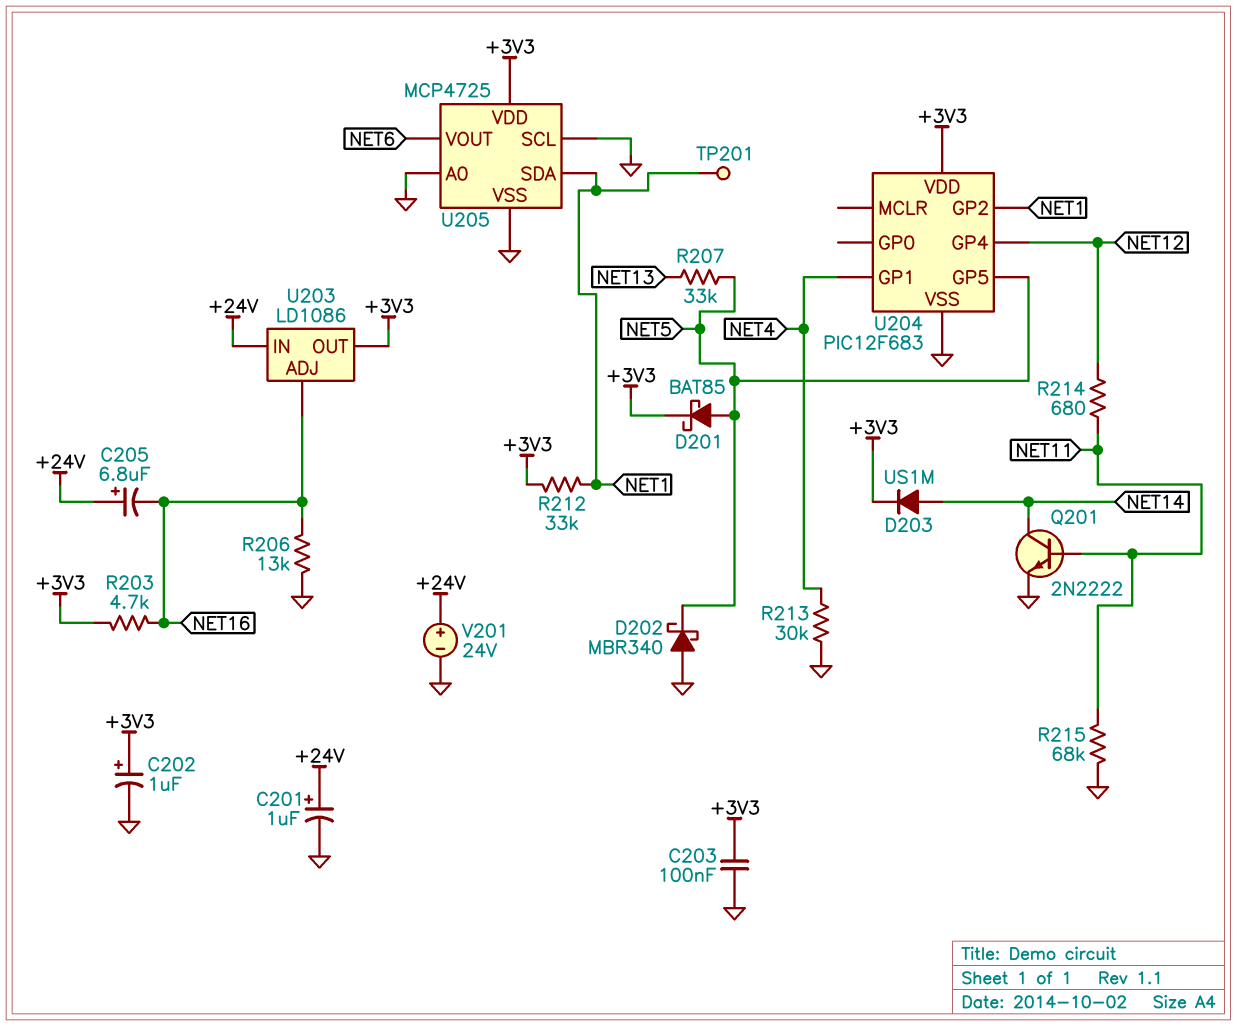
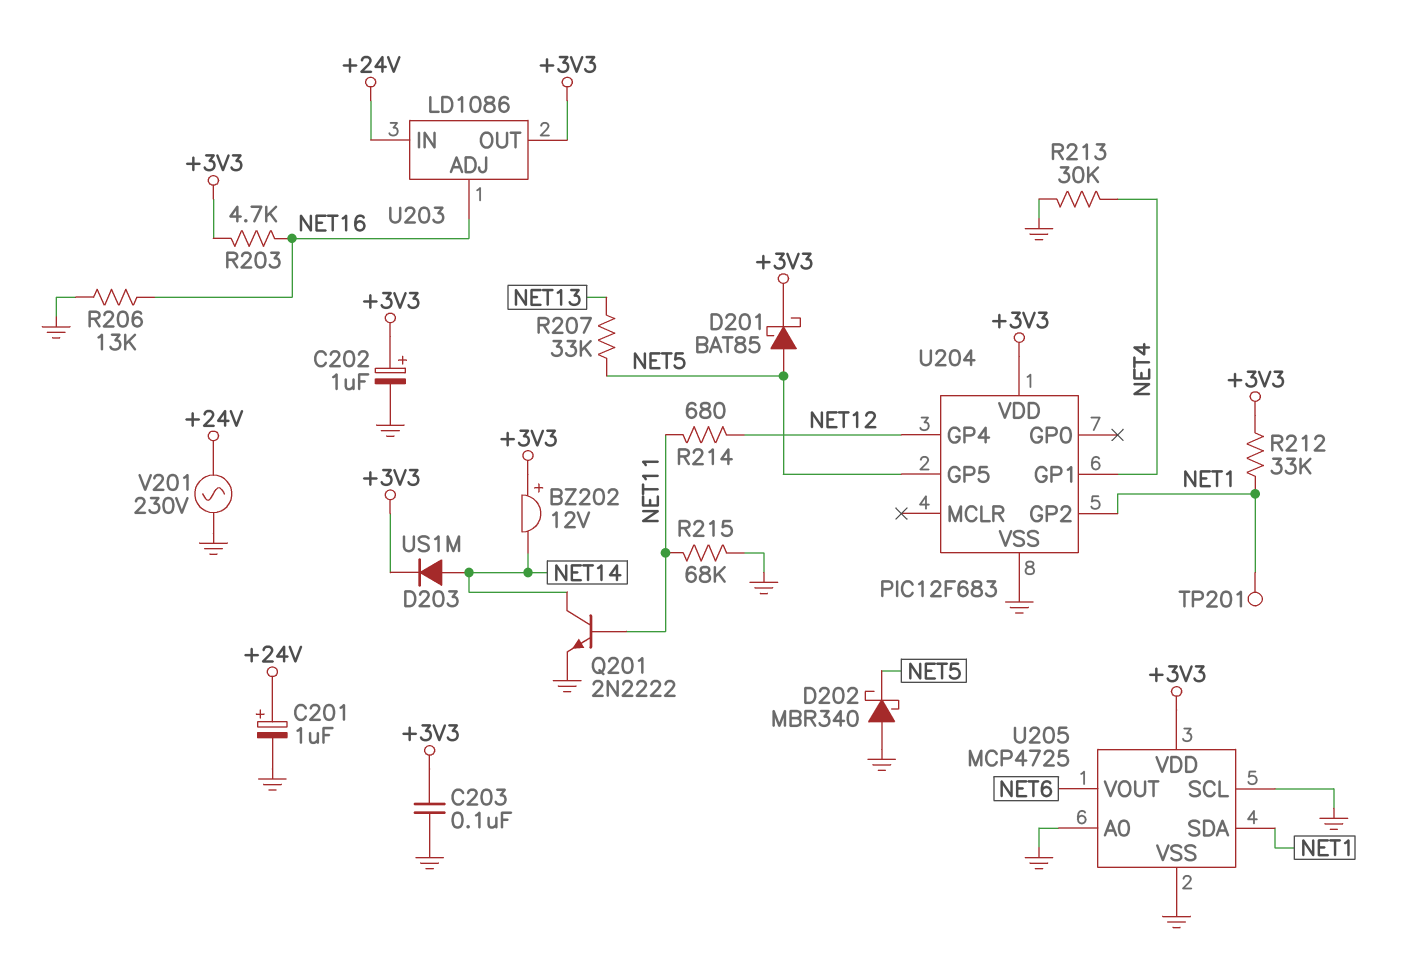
BZ202: none -> buzzer 12V (plus +3V3, minus NET14)
C205: 6.8uF (plus +24V, minus NET16) -> none
V201: 24V (plus +24V, minus GND) -> AC 230V (+24V, GND)

